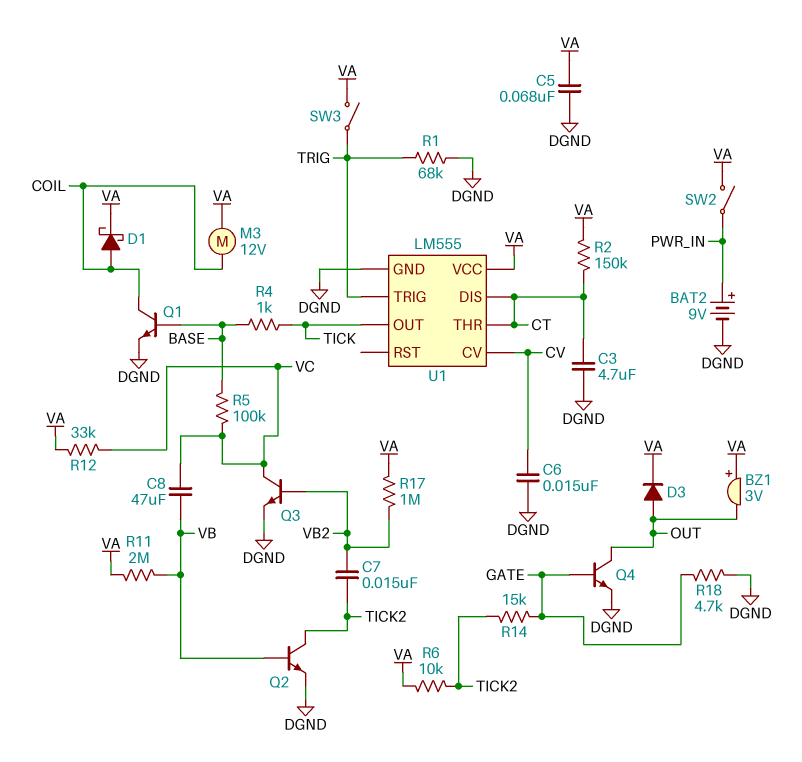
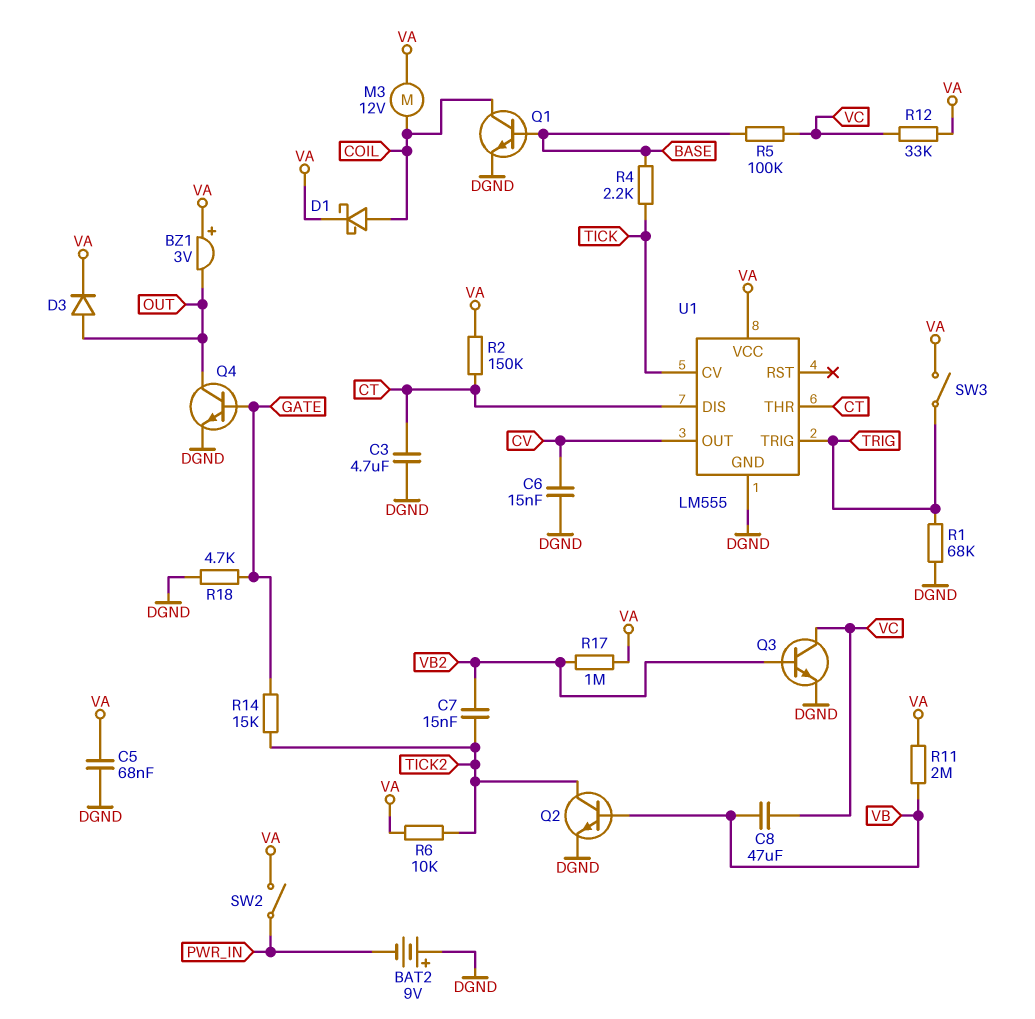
BAT2: 9V (plus PWR_IN, minus DGND) -> 9V (plus DGND, minus PWR_IN)
R4: 1k (BASE, TICK) -> 2.2k (BASE, TICK)
U1 pin CV: CV -> TICK
U1 pin OUT: TICK -> CV

